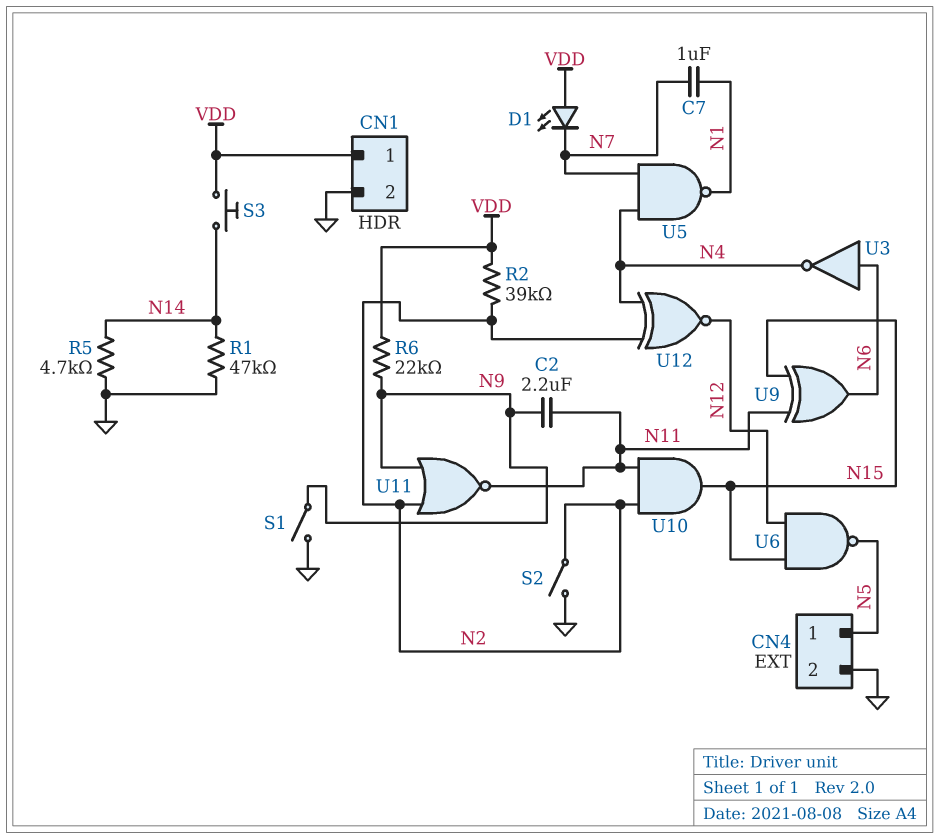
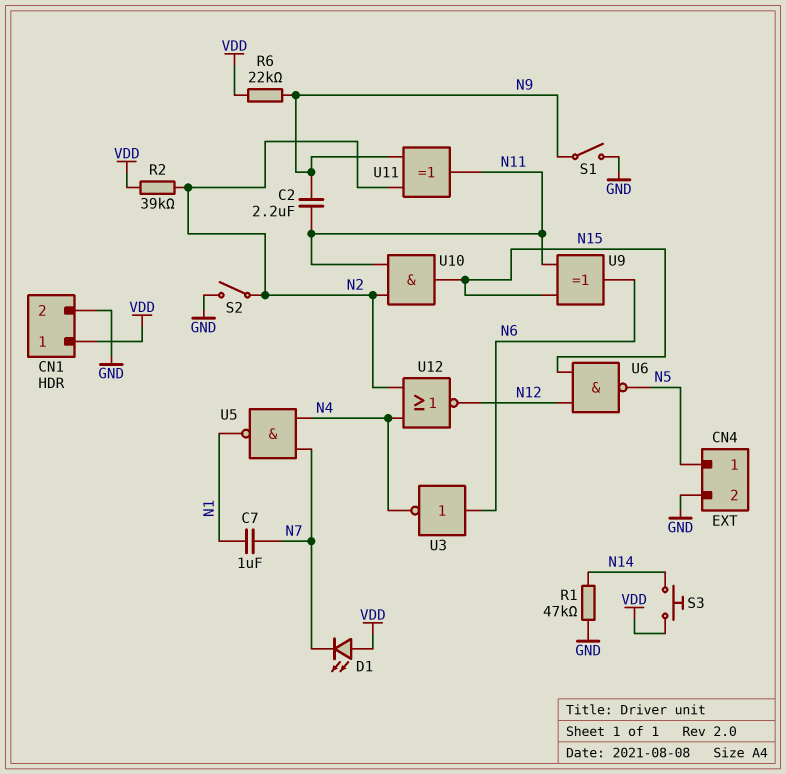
R5: 4.7k (GND, N14) -> none
U11: NOR (in N2, in N9, out N11) -> XOR (in N2, in N9, out N11)
U12: XNOR (in N2, in N4, out N12) -> NOR (in N2, in N4, out N12)

